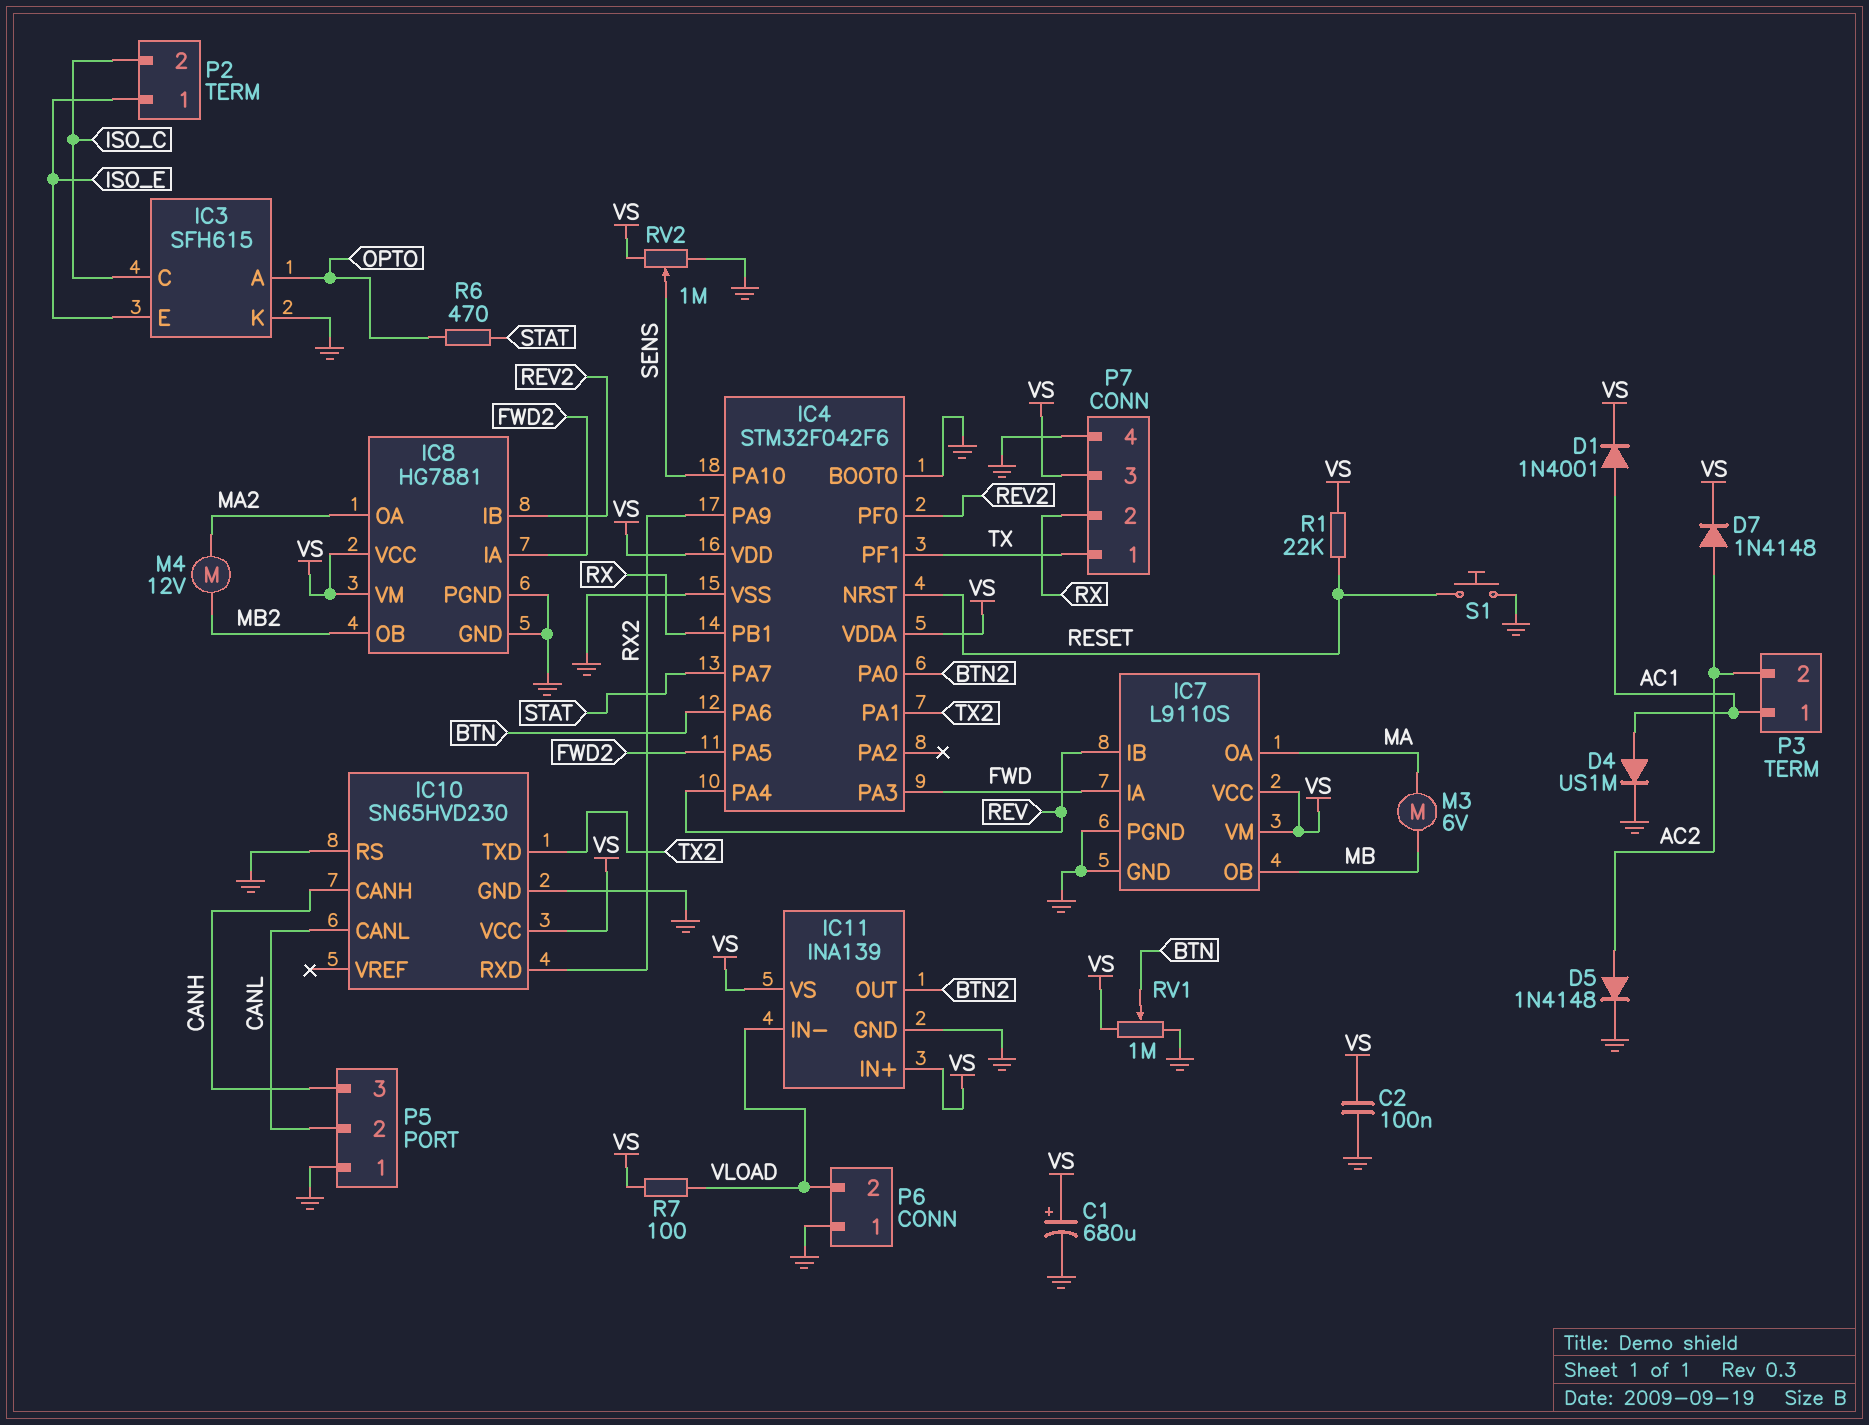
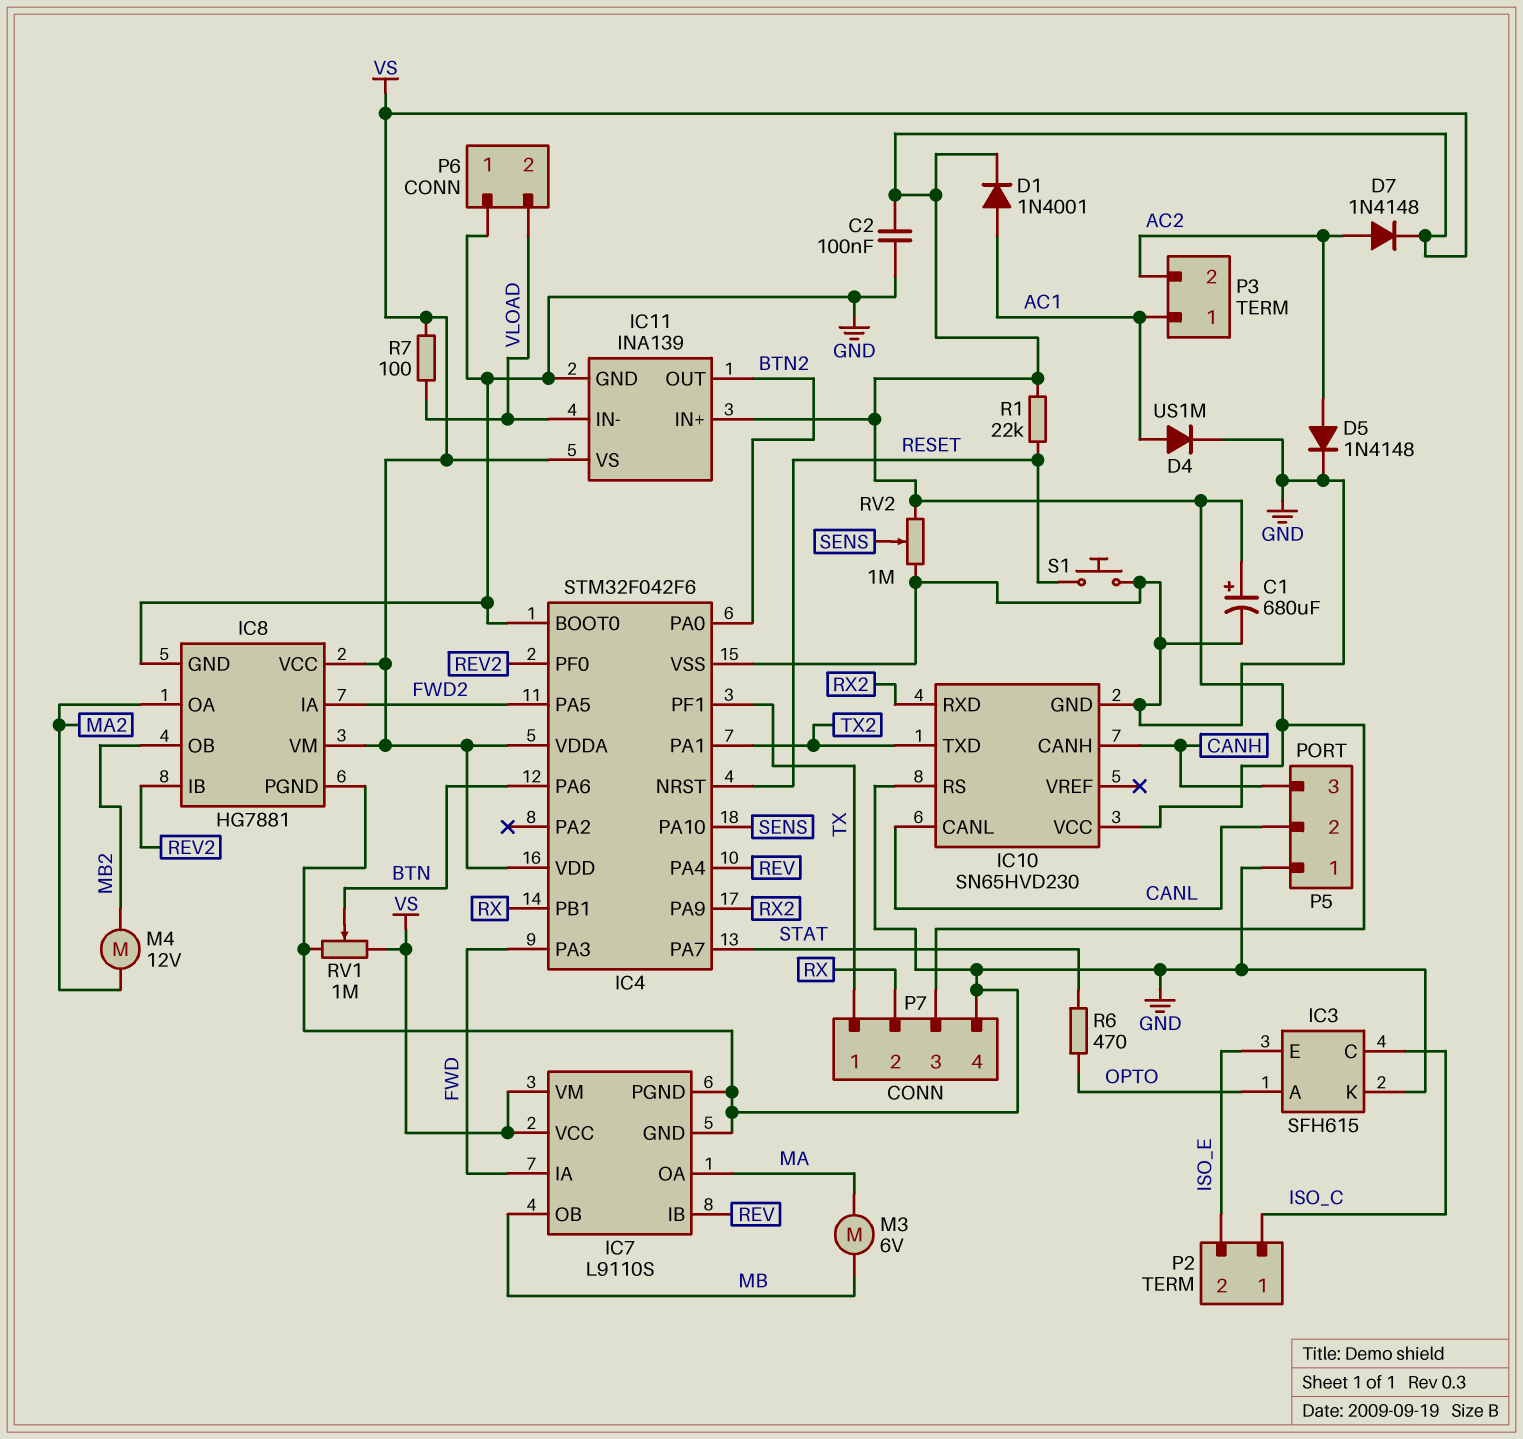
P2 pin 1: ISO_E -> ISO_C
P2 pin 2: ISO_C -> ISO_E

